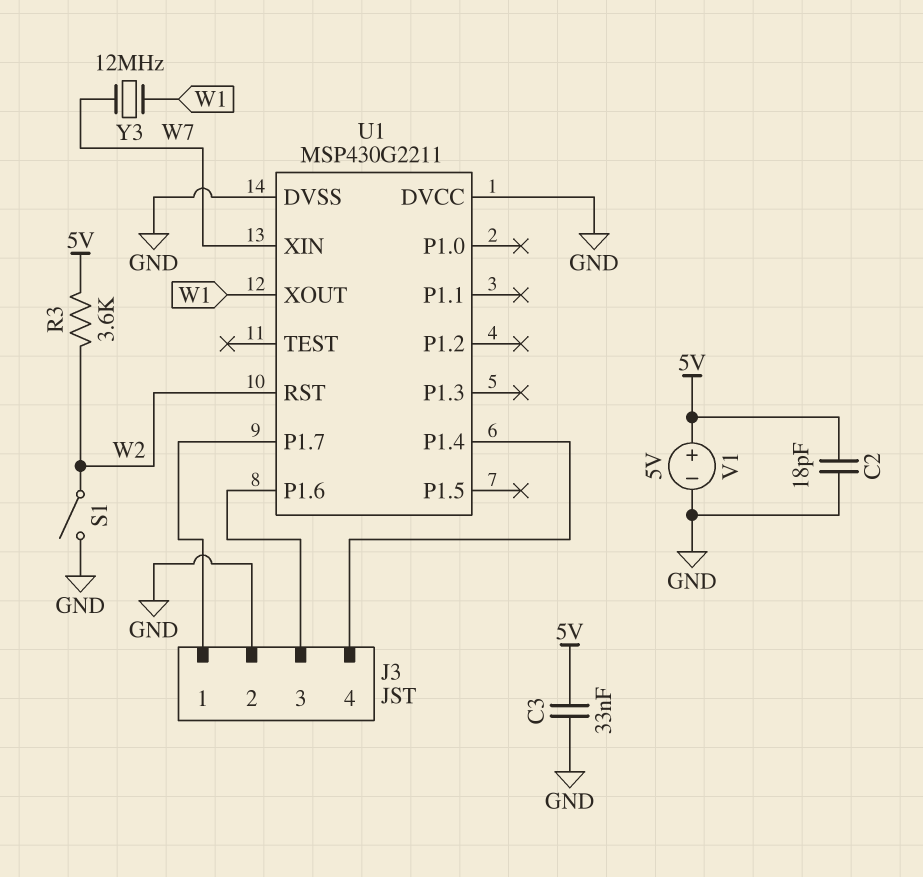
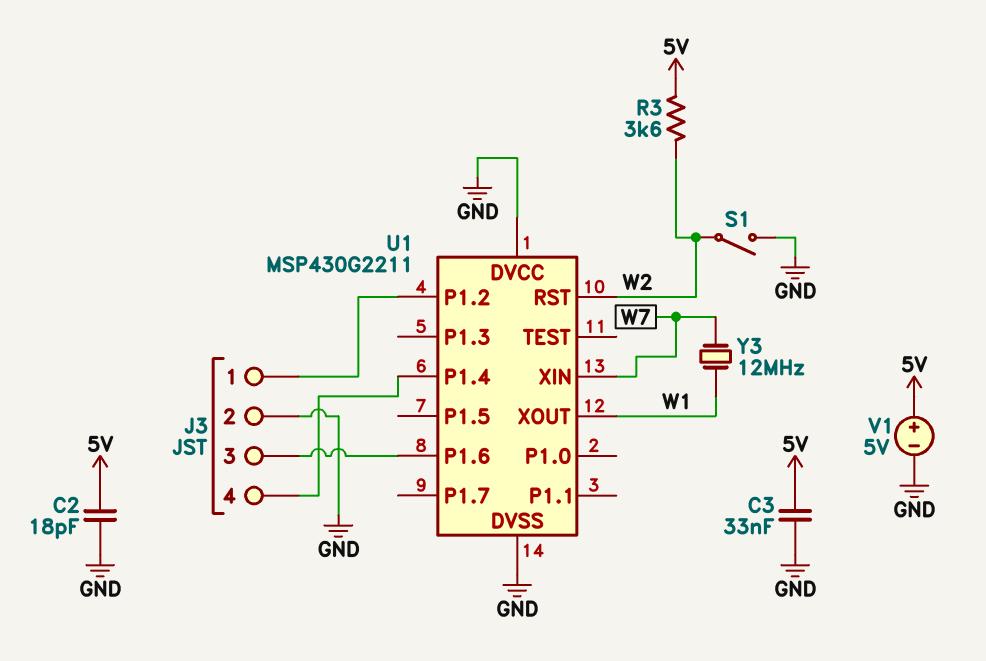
U1 pin P1.2: none -> J3/1
U1 pin P1.7: J3/1 -> none

